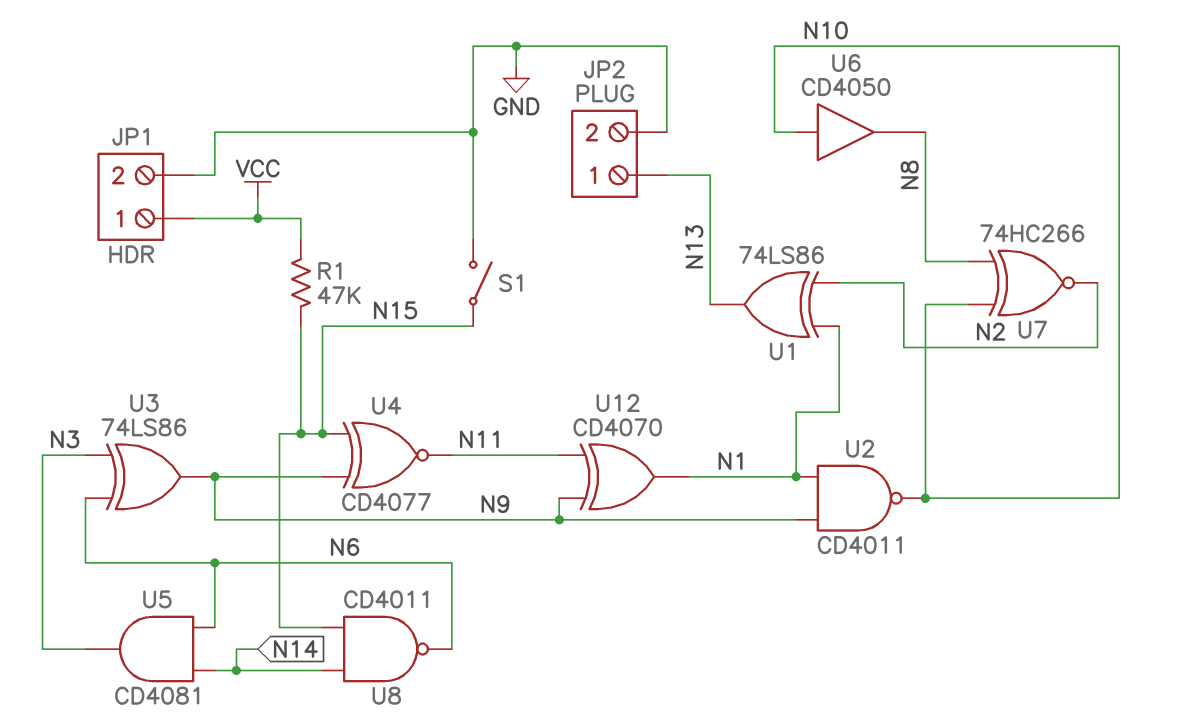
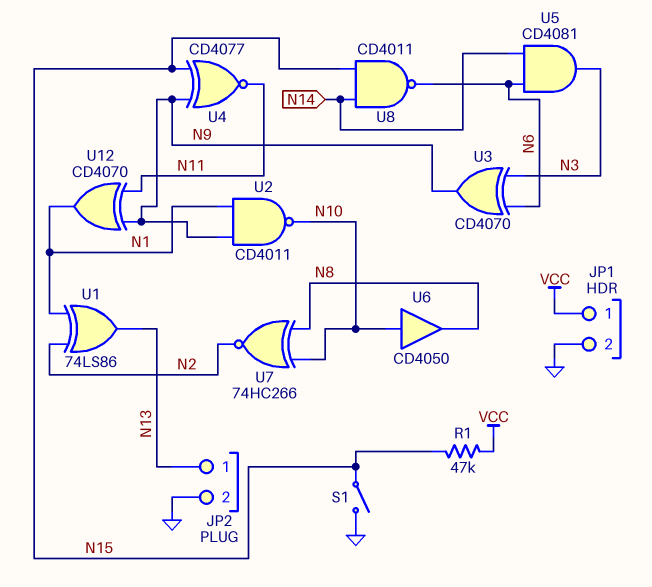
U3: XOR 74LS86 (in N3, in N6, out N9) -> XOR CD4070 (in N3, in N6, out N9)

